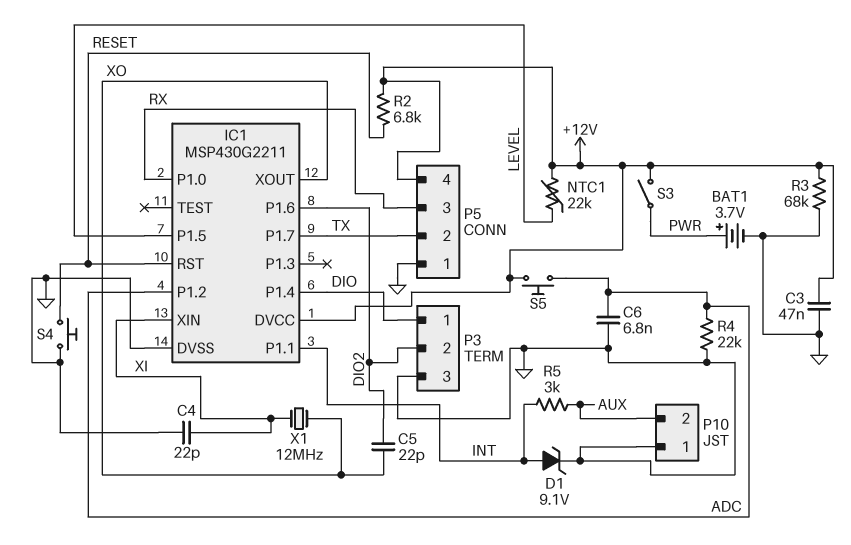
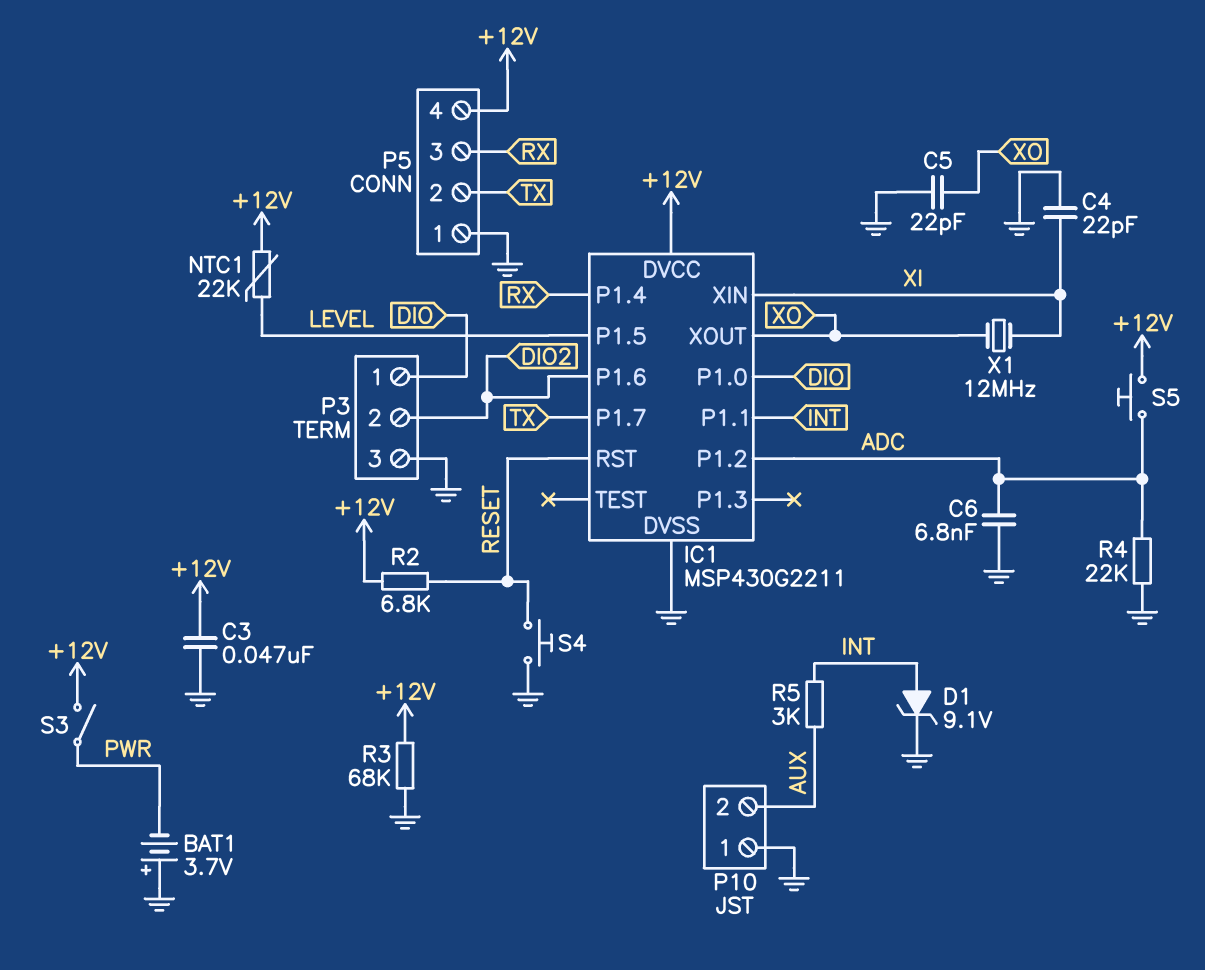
BAT1: 3.7V (plus PWR, minus GND) -> 3.7V (plus GND, minus PWR)
C5: 22pF (DIO2, XO) -> 22pF (GND, XO)
IC1 pin P1.0: RX -> DIO
IC1 pin P1.4: DIO -> RX

